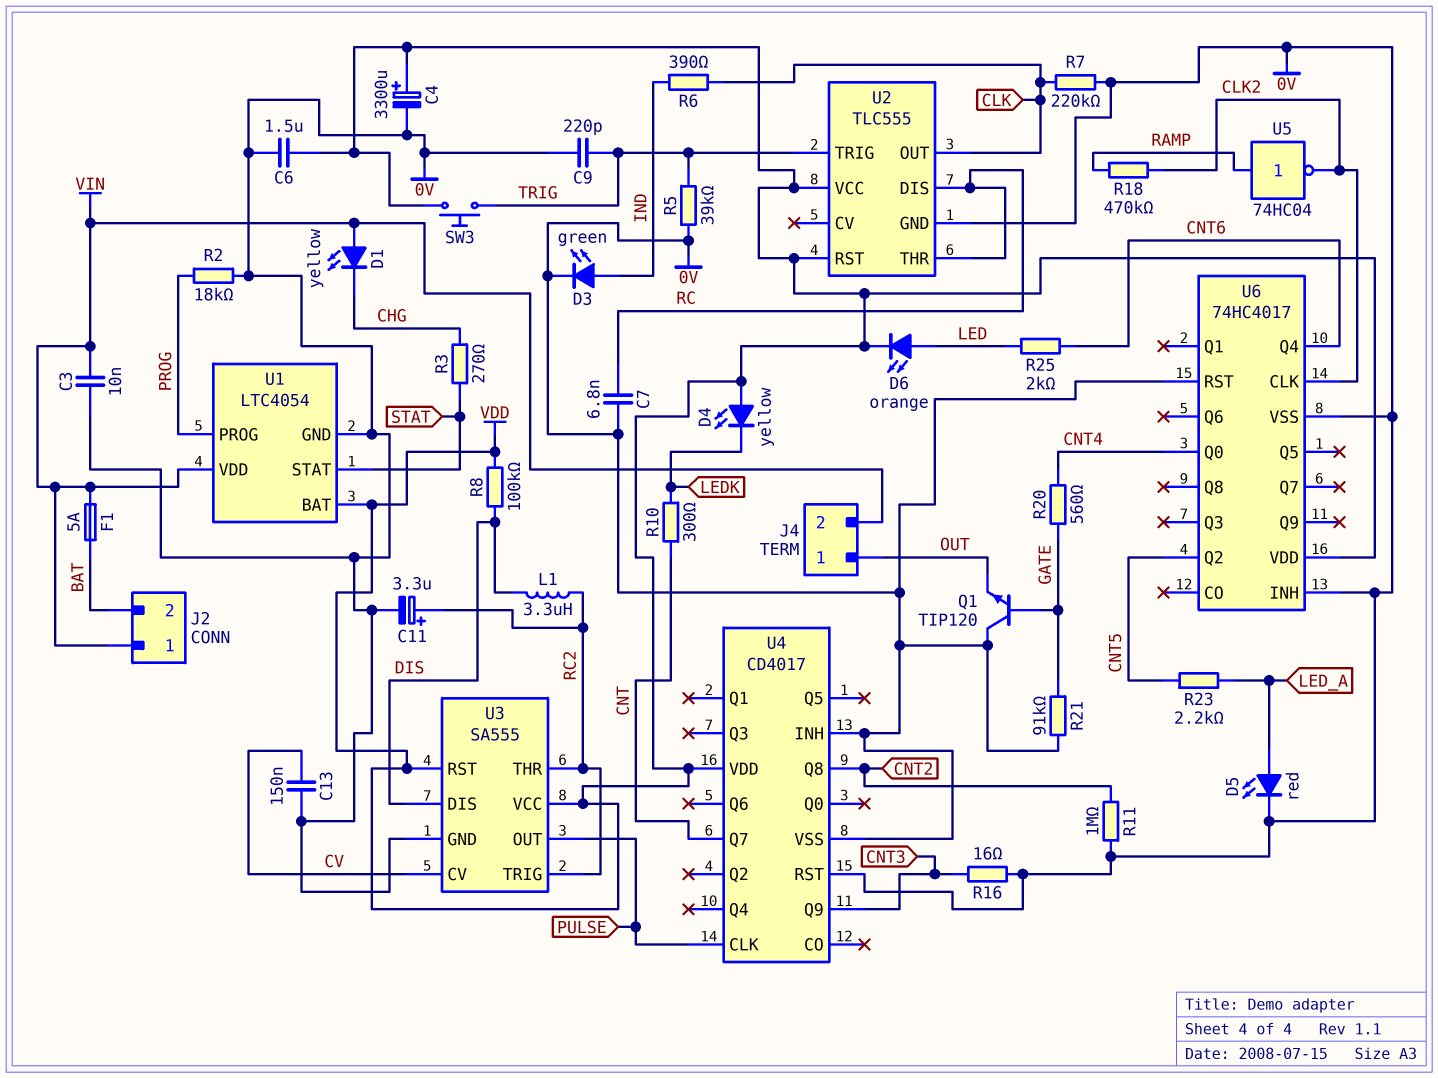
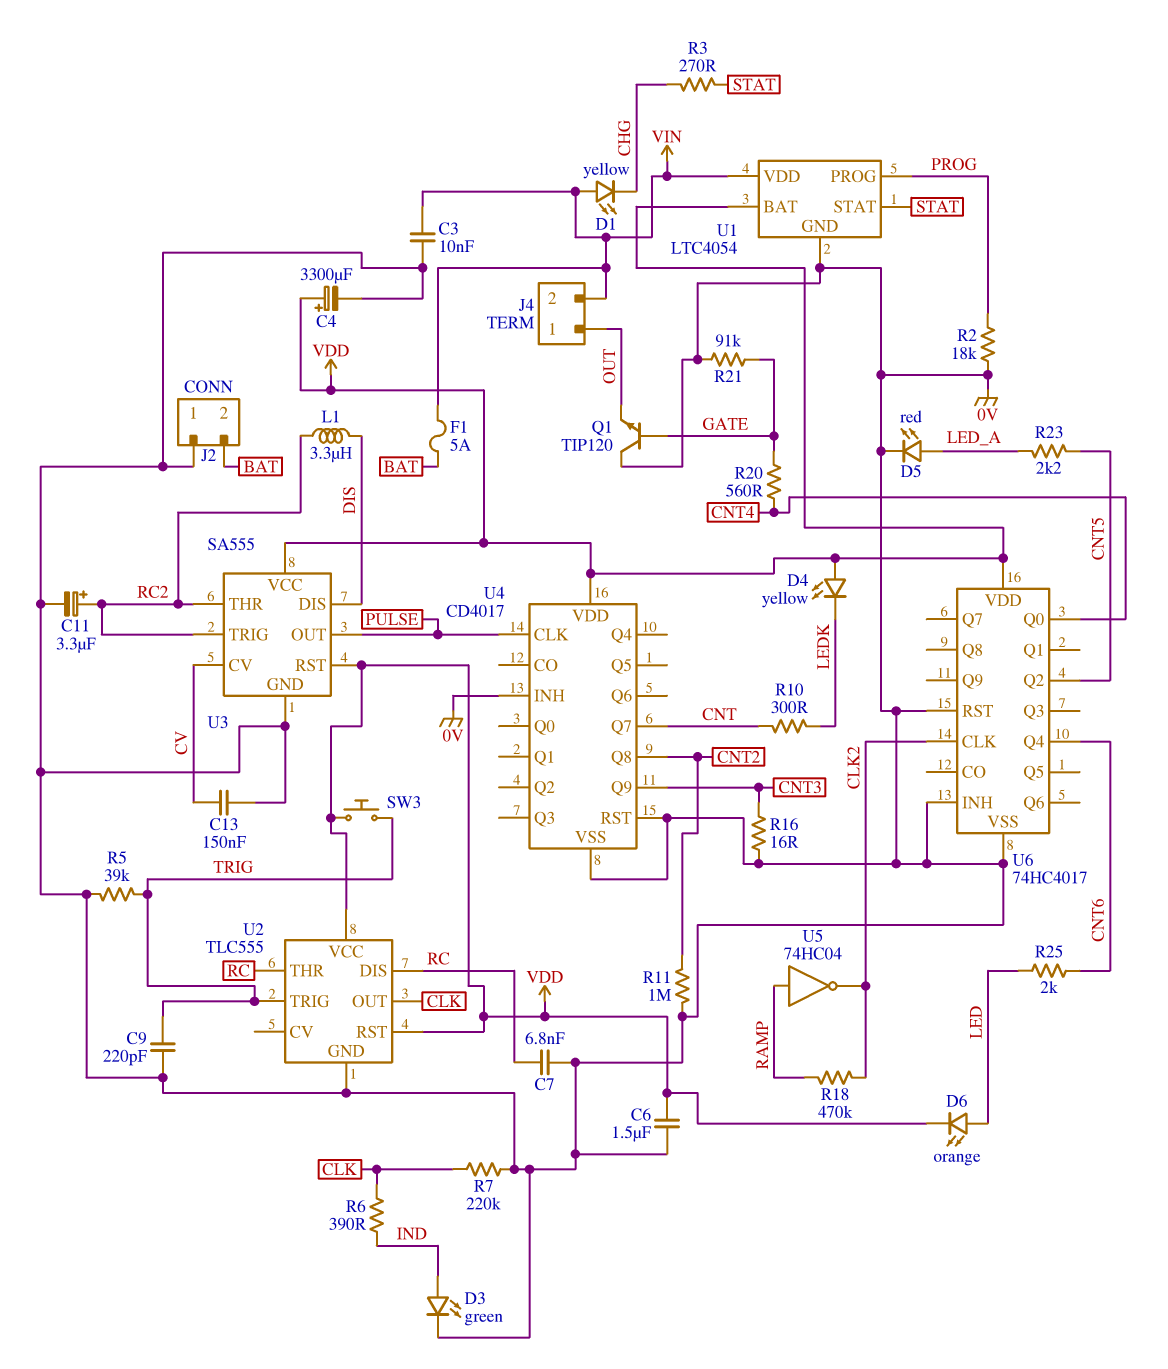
J2 pin 1: VIN -> 0V
R8: 100k (DIS, VDD) -> none

